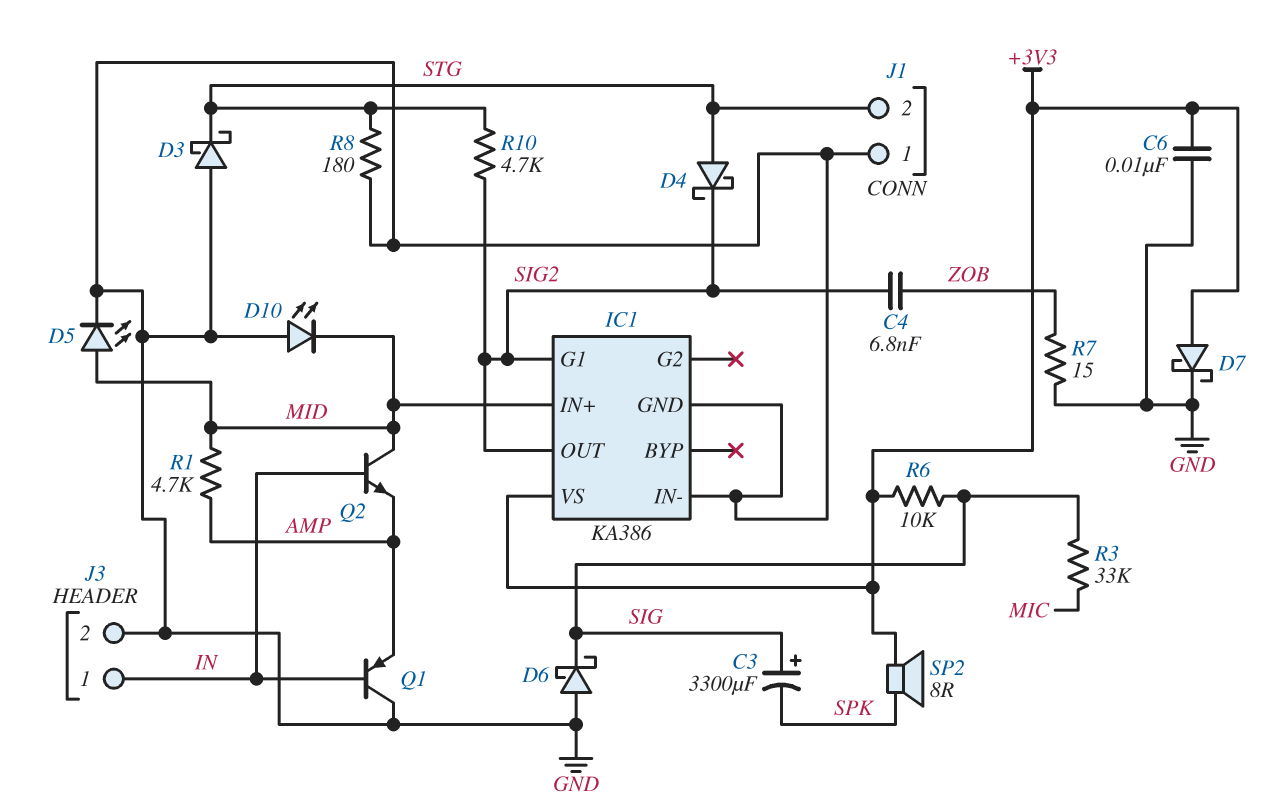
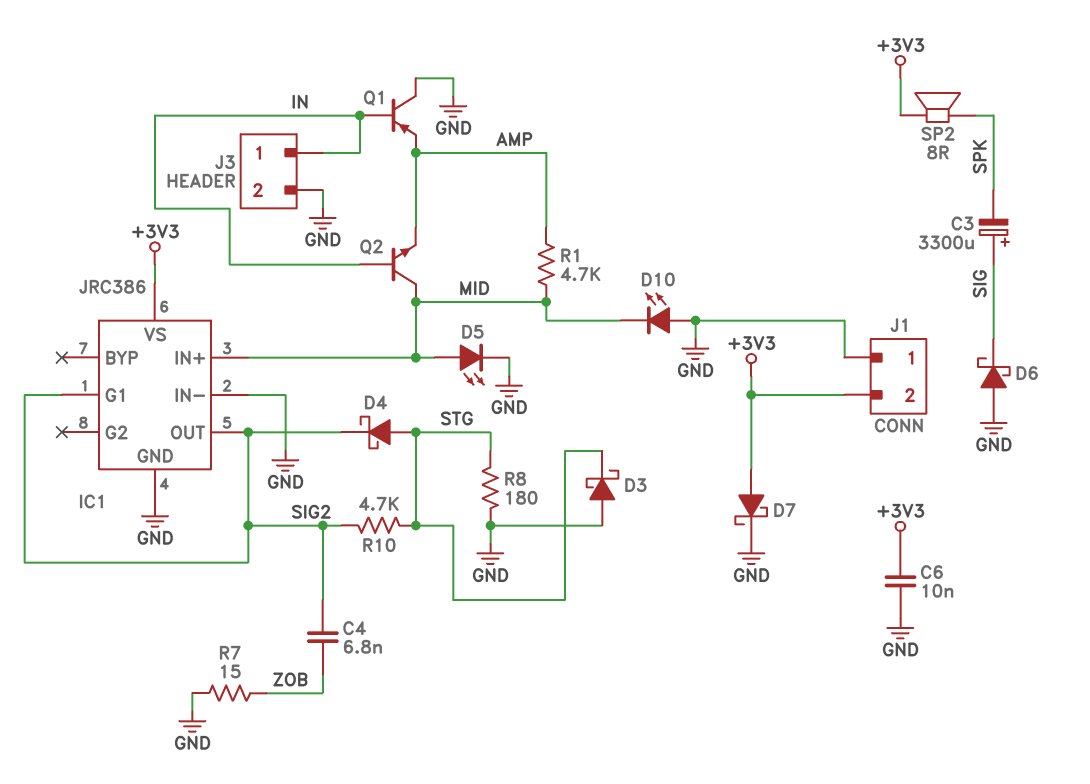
IC1: KA386 -> JRC386
J1 pin 2: STG -> +3V3
R3: 33k (MIC, SIG) -> none
R6: 10k (+3V3, SIG) -> none

